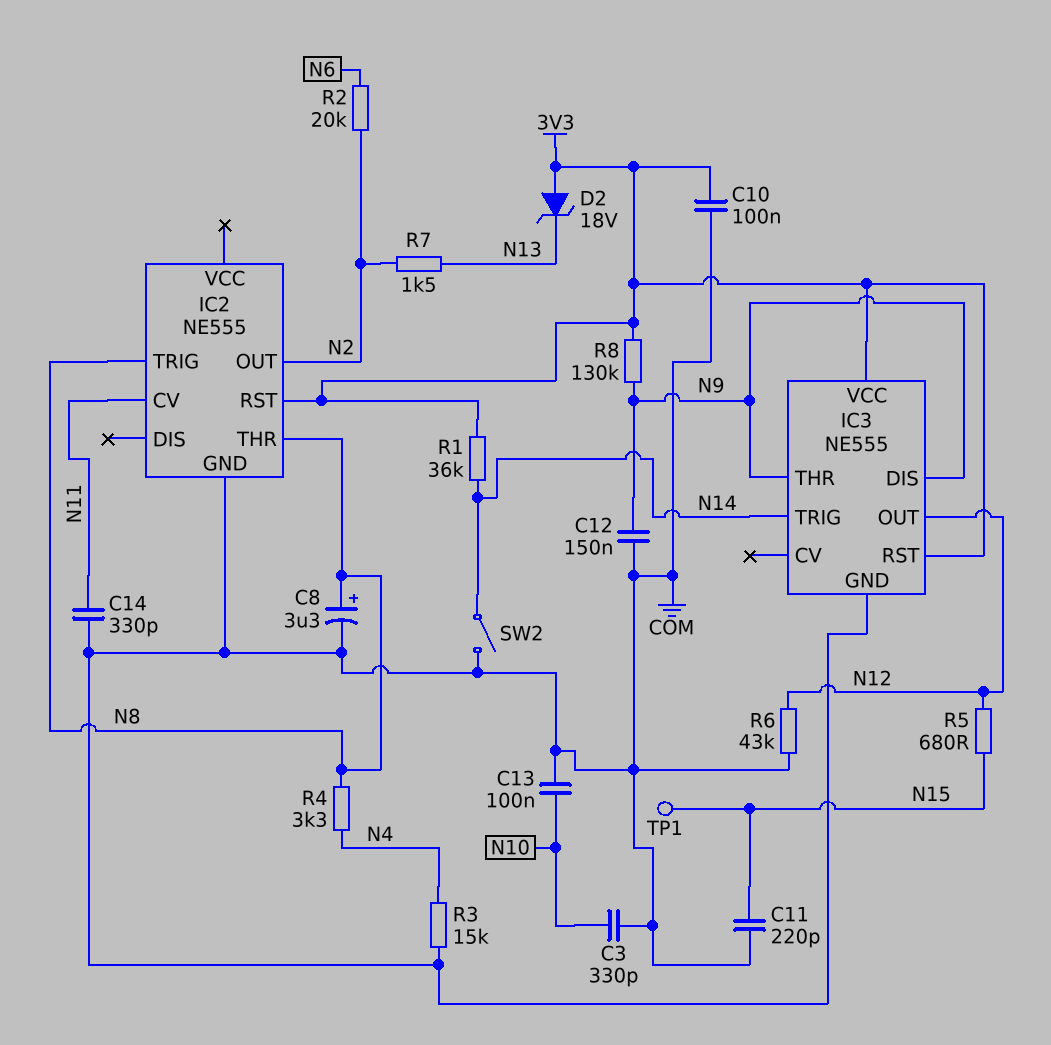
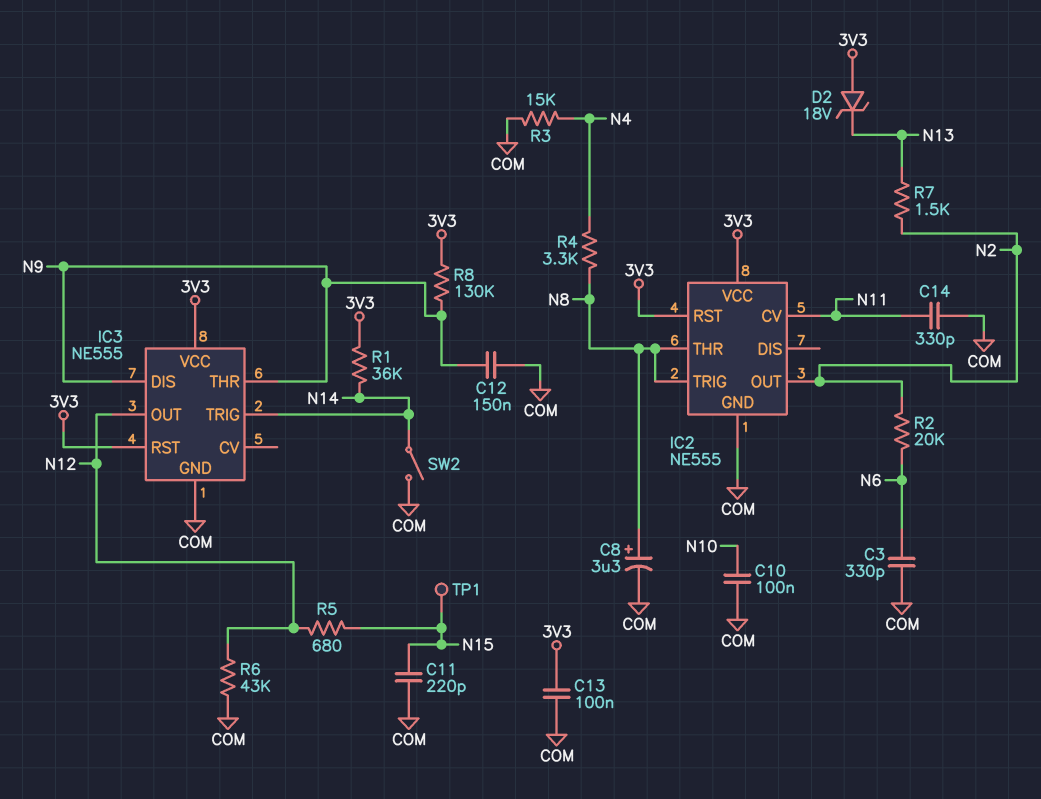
C3: 330pF (COM, N10) -> 330pF (COM, N6)
C10: 100nF (3V3, COM) -> 100nF (COM, N10)
C13: 100nF (COM, N10) -> 100nF (3V3, COM)
IC2 pin VCC: none -> 3V3

